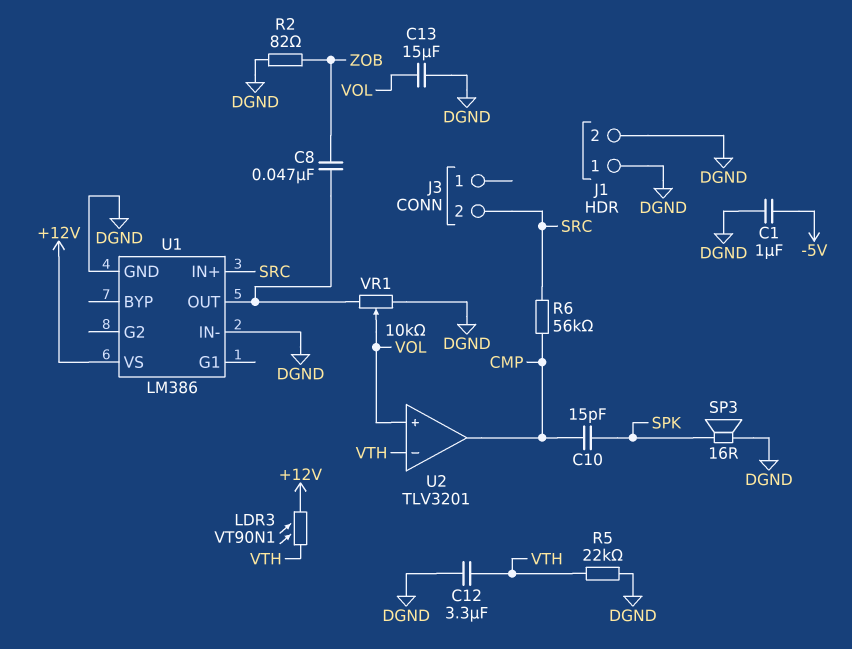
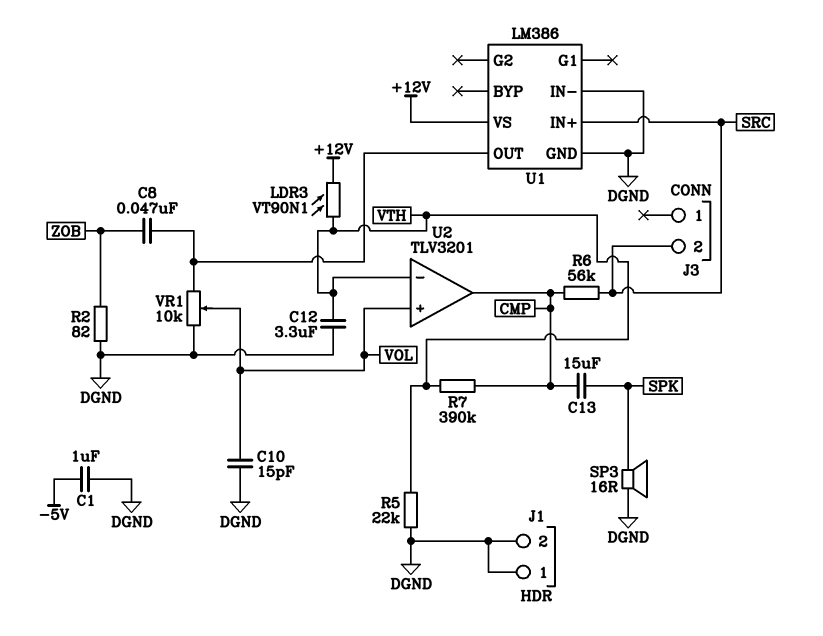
C10: 15pF (CMP, SPK) -> 15pF (DGND, VOL)
C13: 15uF (DGND, VOL) -> 15uF (CMP, SPK)
R7: none -> 390k (CMP, VTH)

